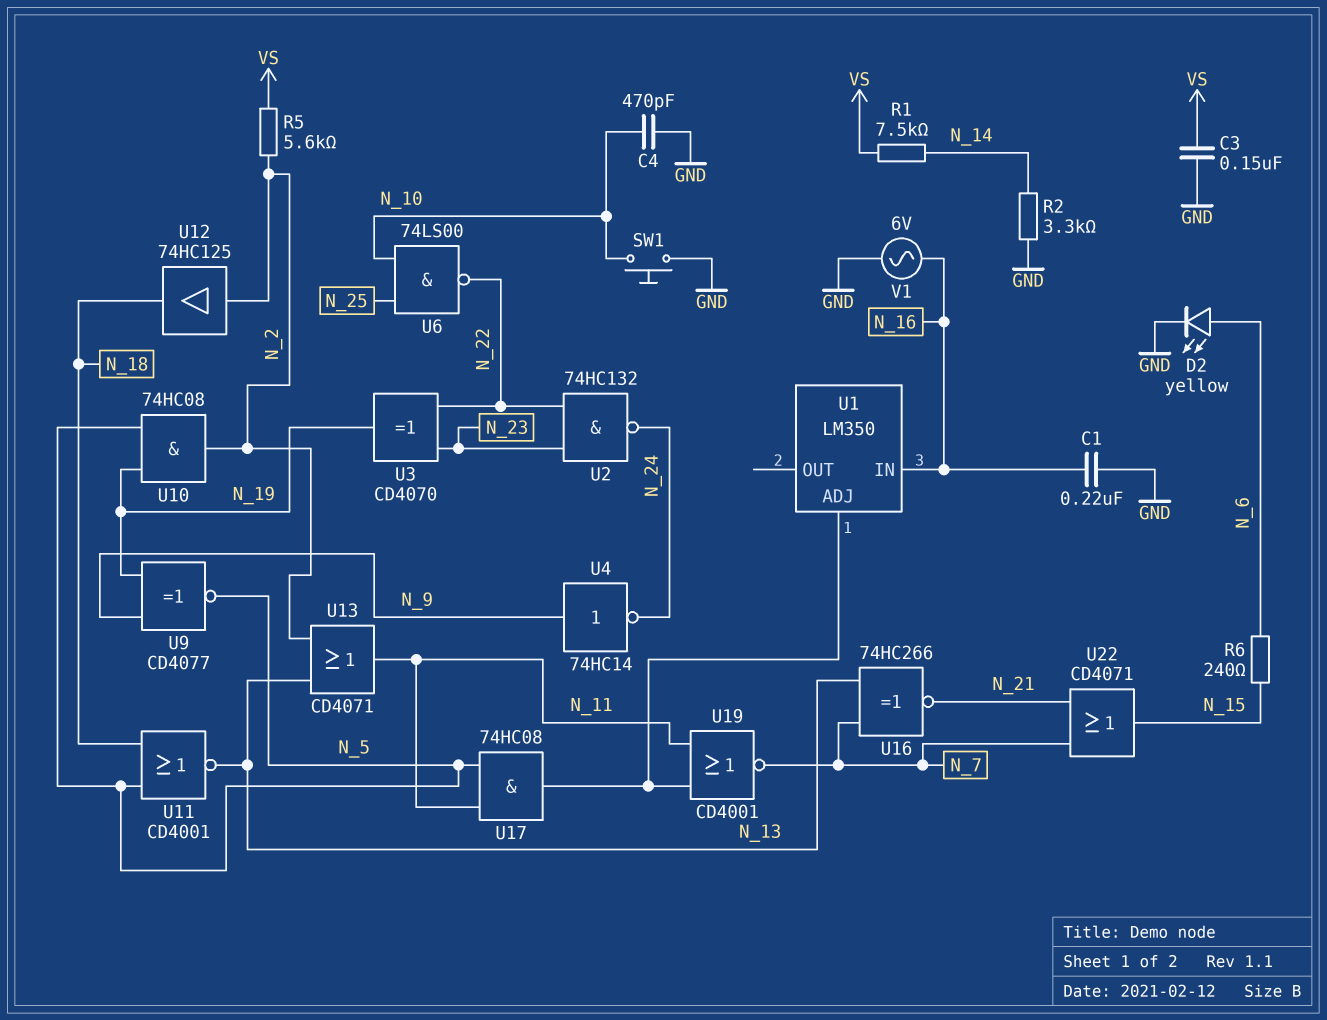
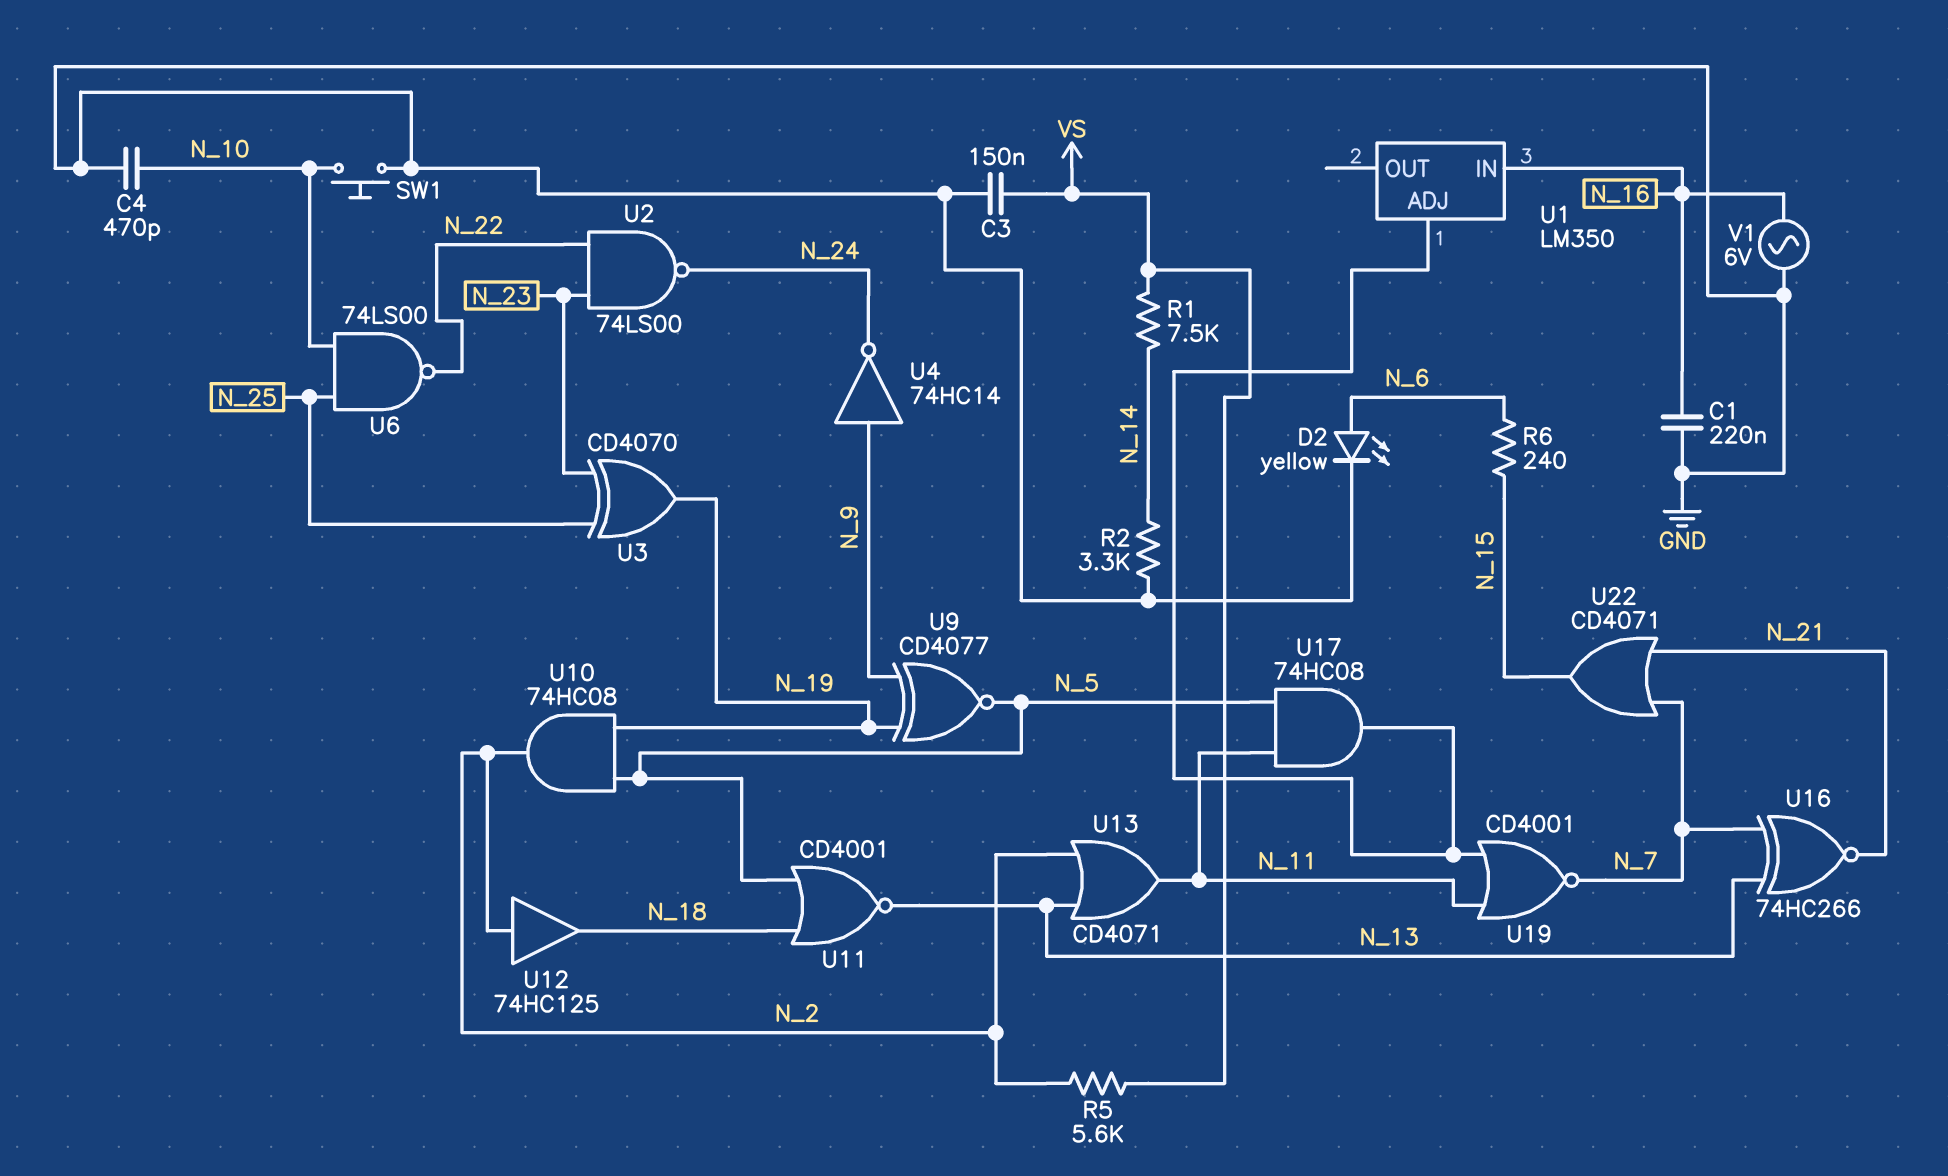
U2: NAND 74HC132 (in N_22, in N_23, out N_24) -> NAND 74LS00 (in N_22, in N_23, out N_24)
U3: XOR CD4070 (in N_22, in N_23, out N_19) -> XOR CD4070 (in N_23, in N_25, out N_19)

